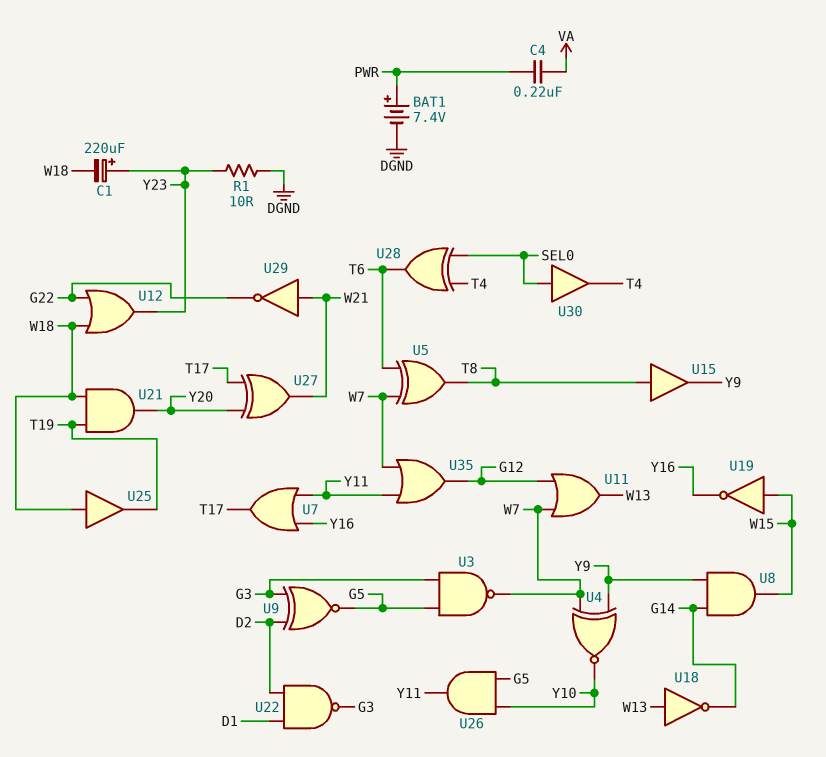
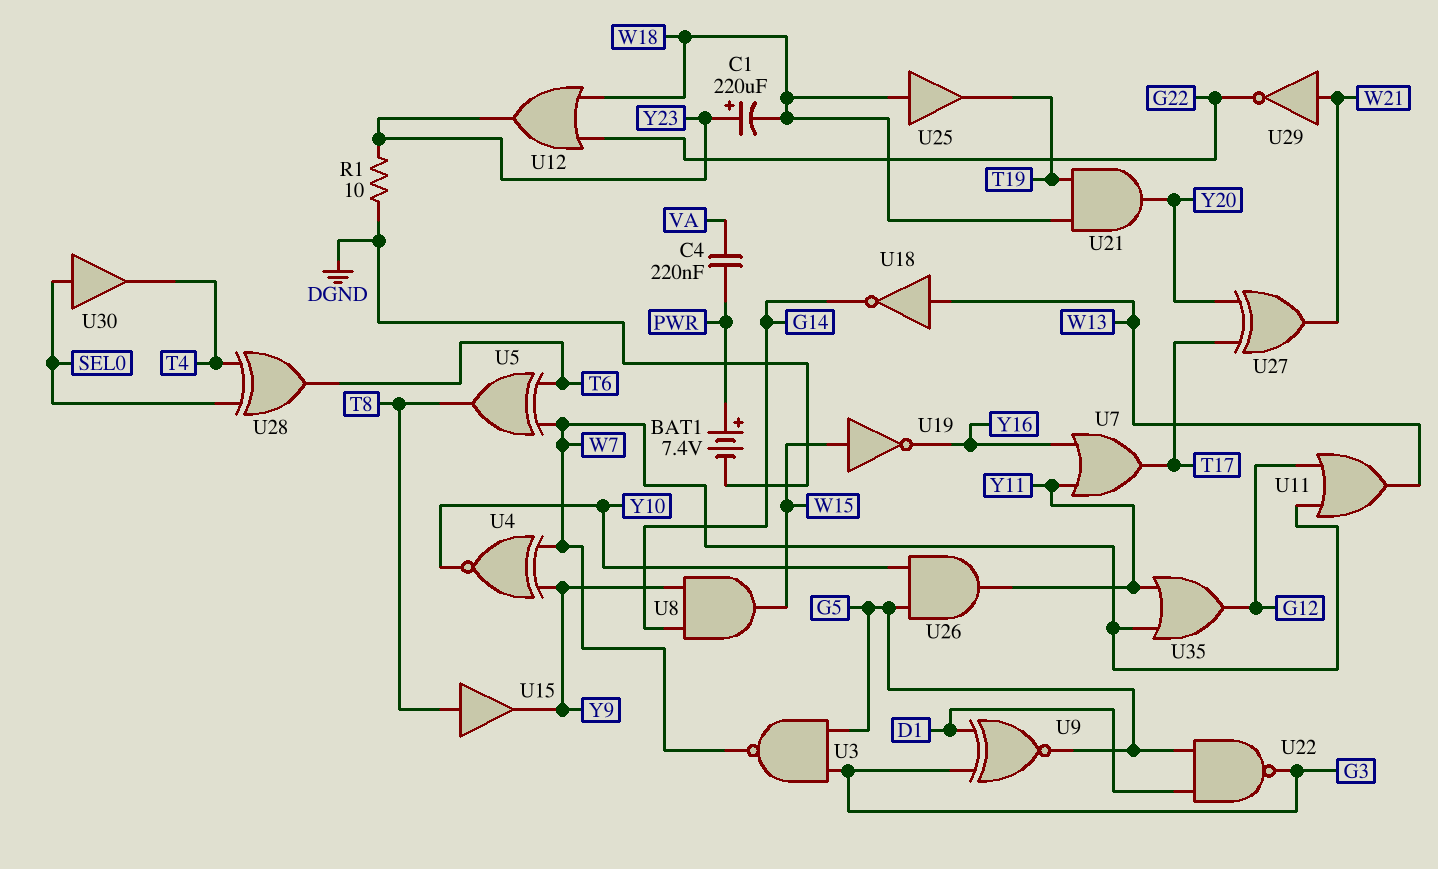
U9: XNOR (in D2, in G3, out G5) -> XNOR (in D1, in G3, out G5)
U22: NAND (in D1, in D2, out G3) -> NAND (in D1, in G5, out G3)

